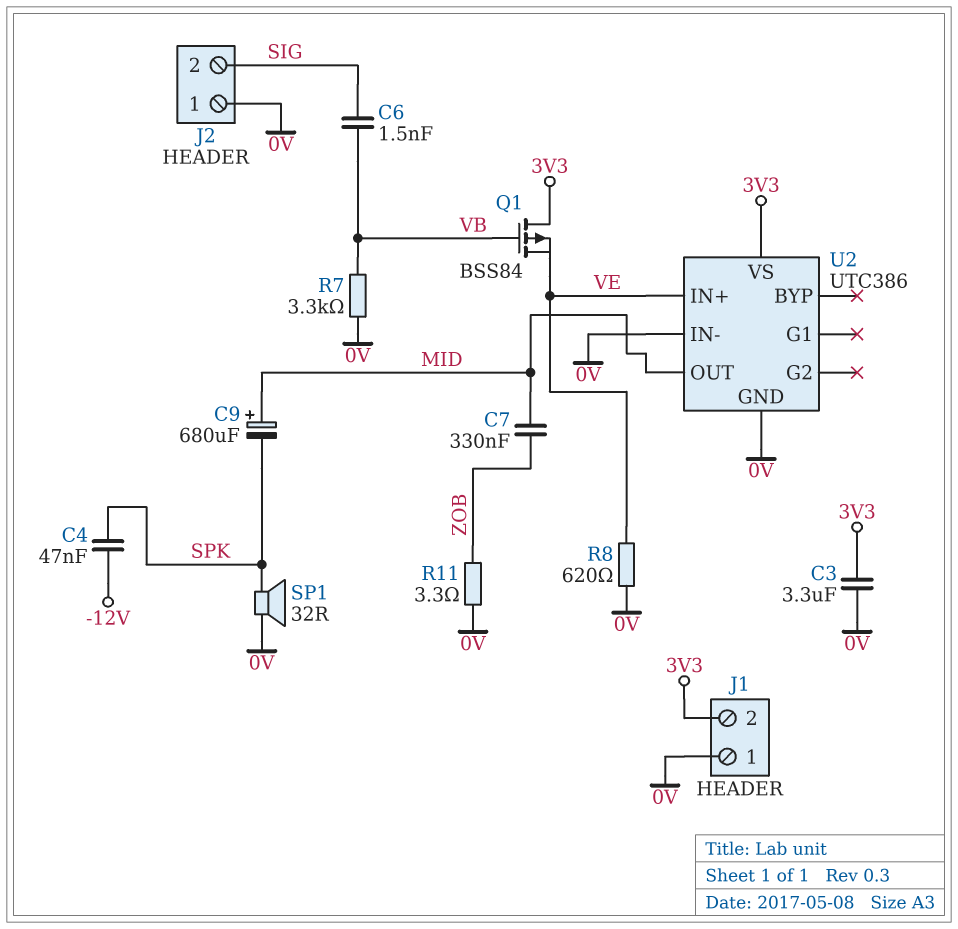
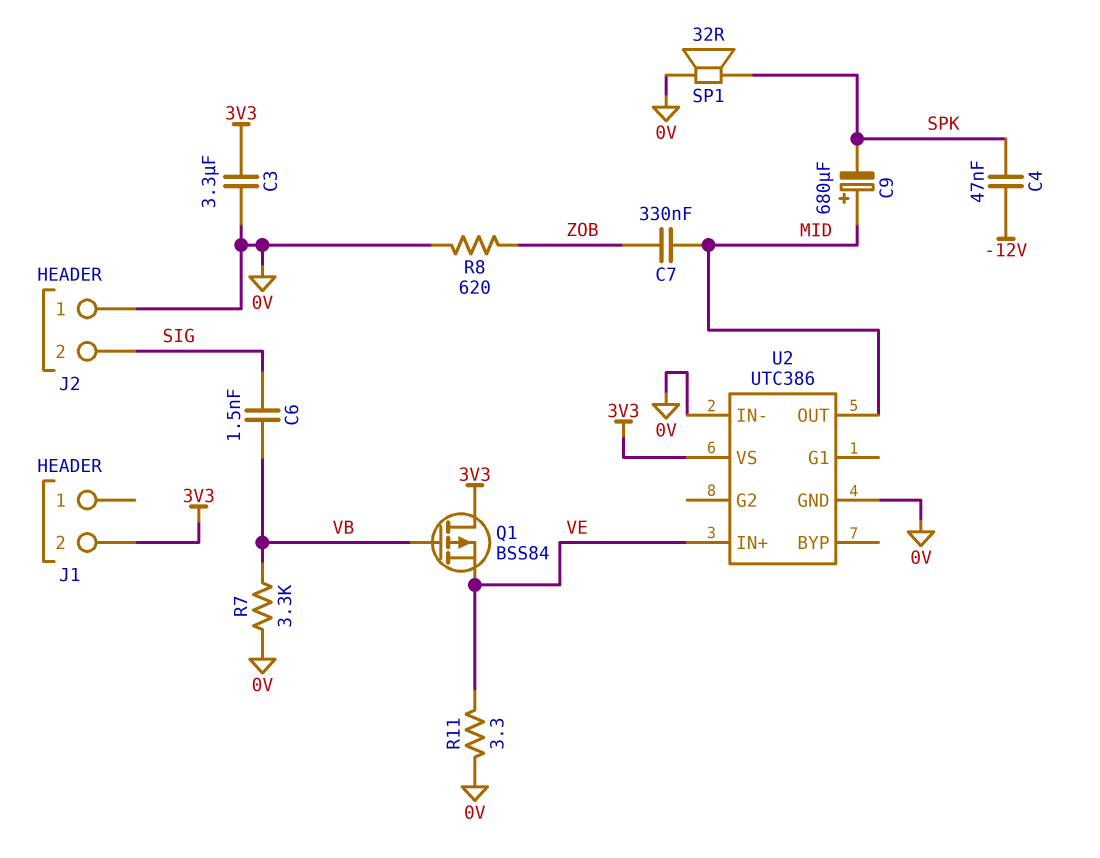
J1 pin 1: 0V -> none
R8: 620 (0V, VE) -> 620 (0V, ZOB)
R11: 3.3 (0V, ZOB) -> 3.3 (0V, VE)

